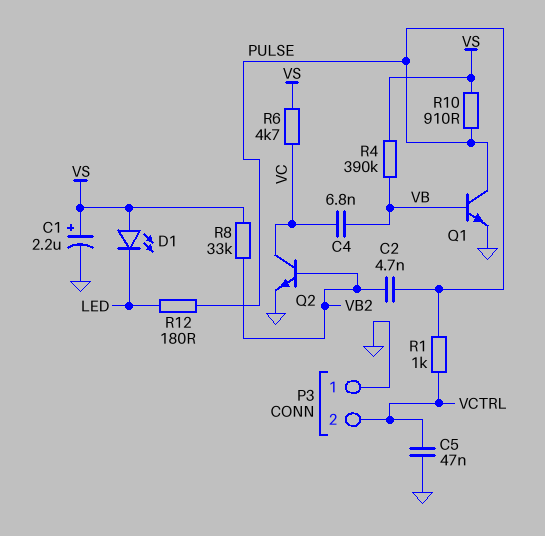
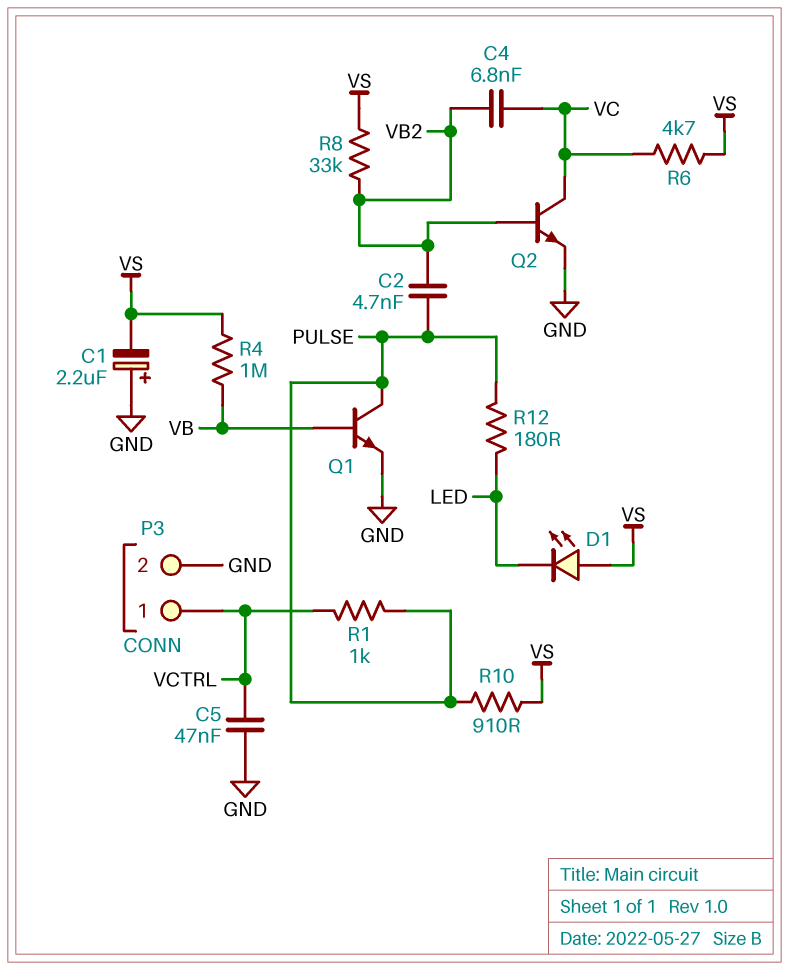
C1: 2.2uF (plus VS, minus GND) -> 2.2uF (plus GND, minus VS)
C4: 6.8nF (VB, VC) -> 6.8nF (VB2, VC)
P3 pin 1: GND -> VCTRL
P3 pin 2: VCTRL -> GND
R4: 390k (VB, VS) -> 1M (VB, VS)

